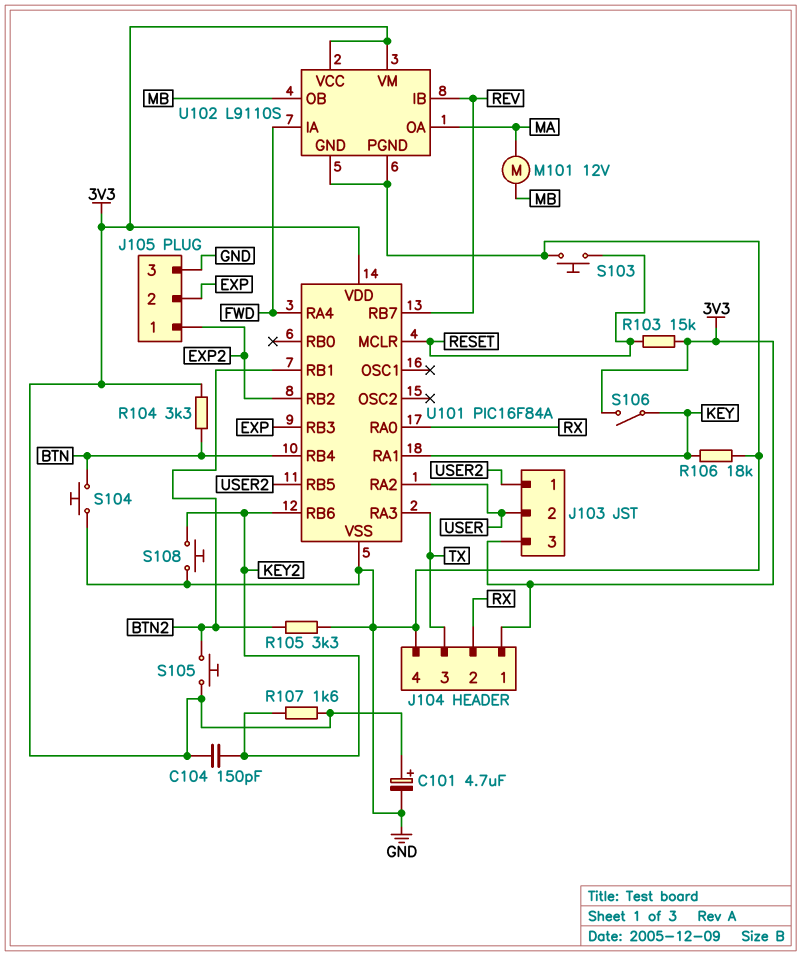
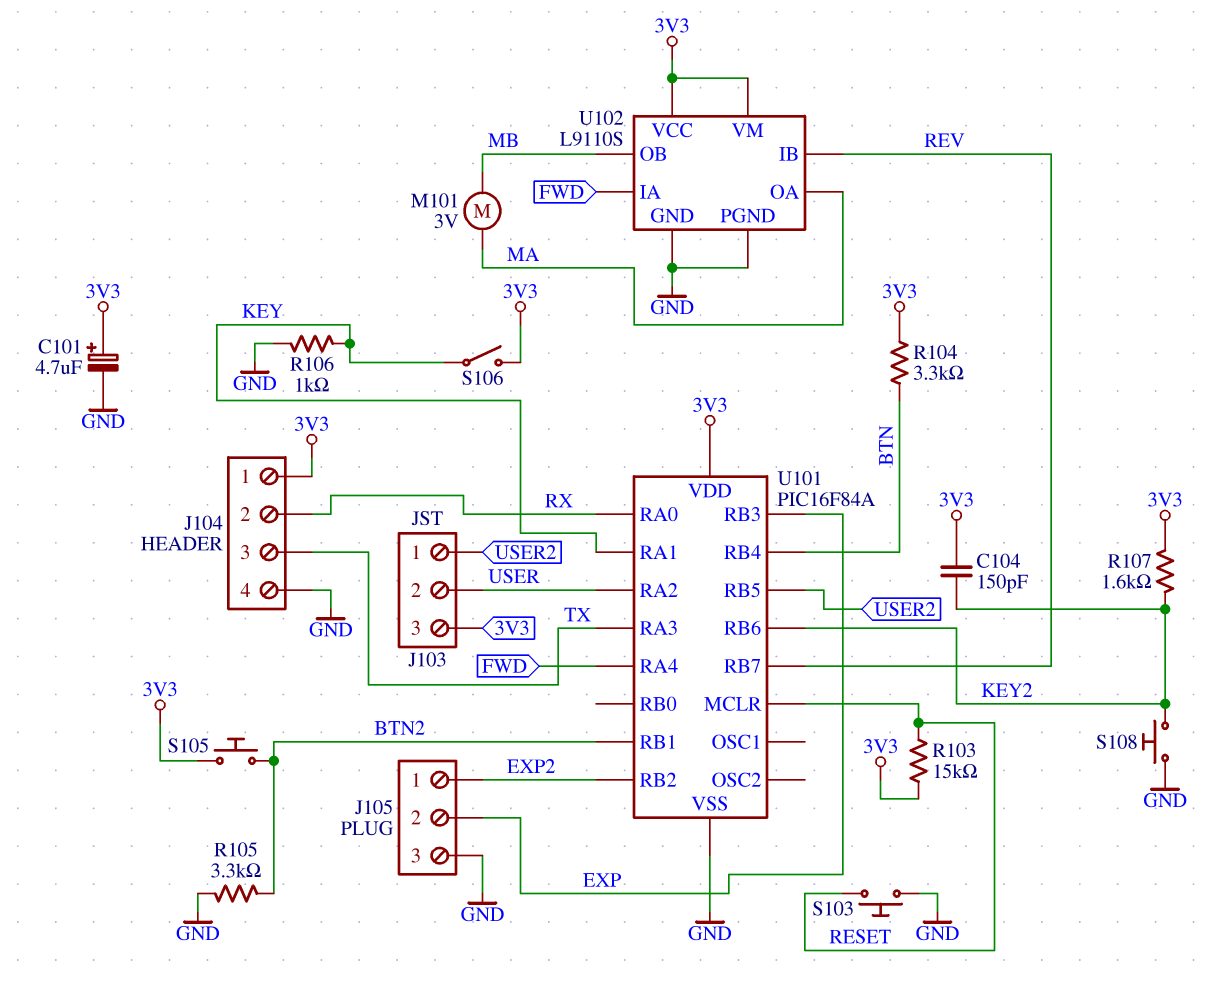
M101: motor 12V (MA, MB) -> motor 3V (MA, MB)
R106: 18k (GND, KEY) -> 1k (GND, KEY)
S104: button (BTN, GND) -> none

